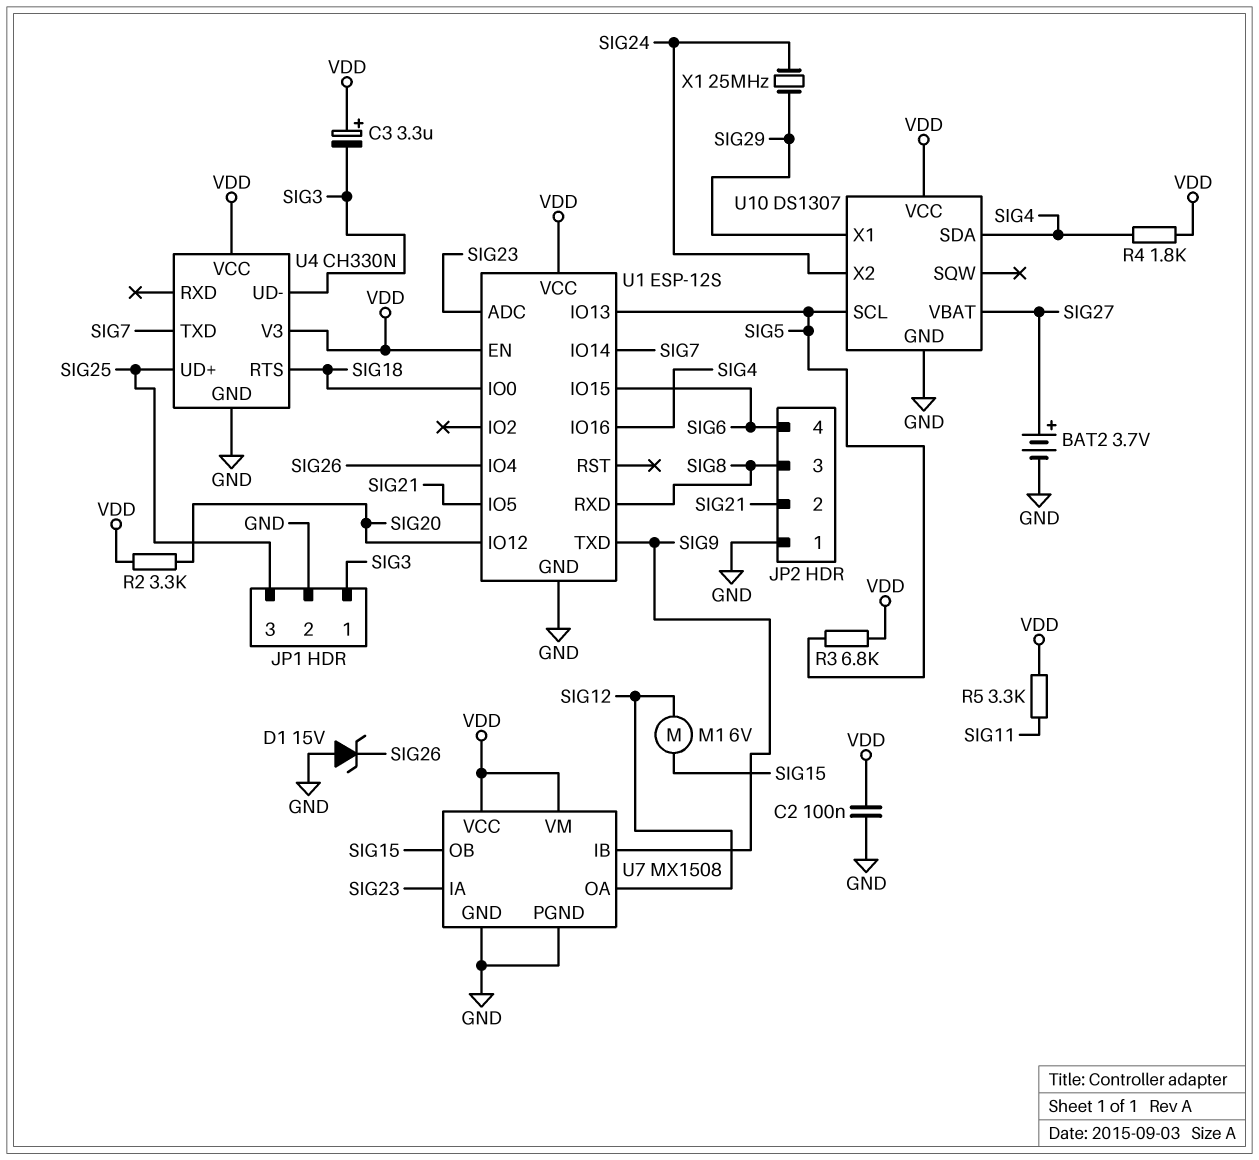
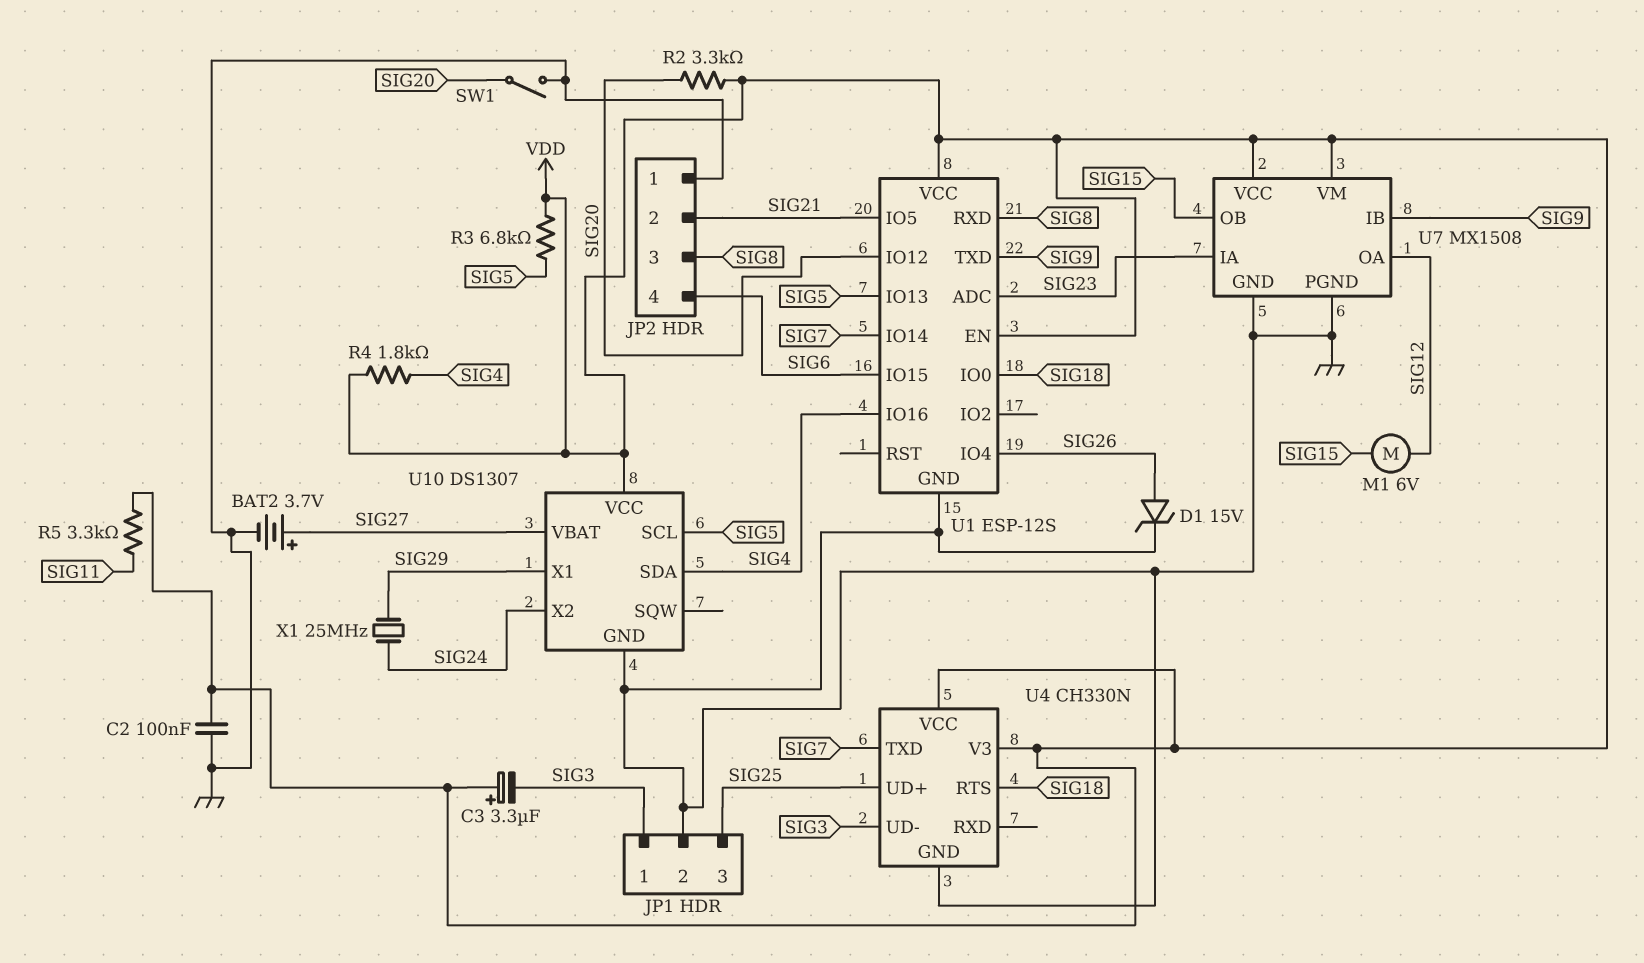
D1: zener 15V (A GND, K SIG26) -> zener 15V (A SIG26, K GND)
SW1: none -> switch (GND, SIG20)

